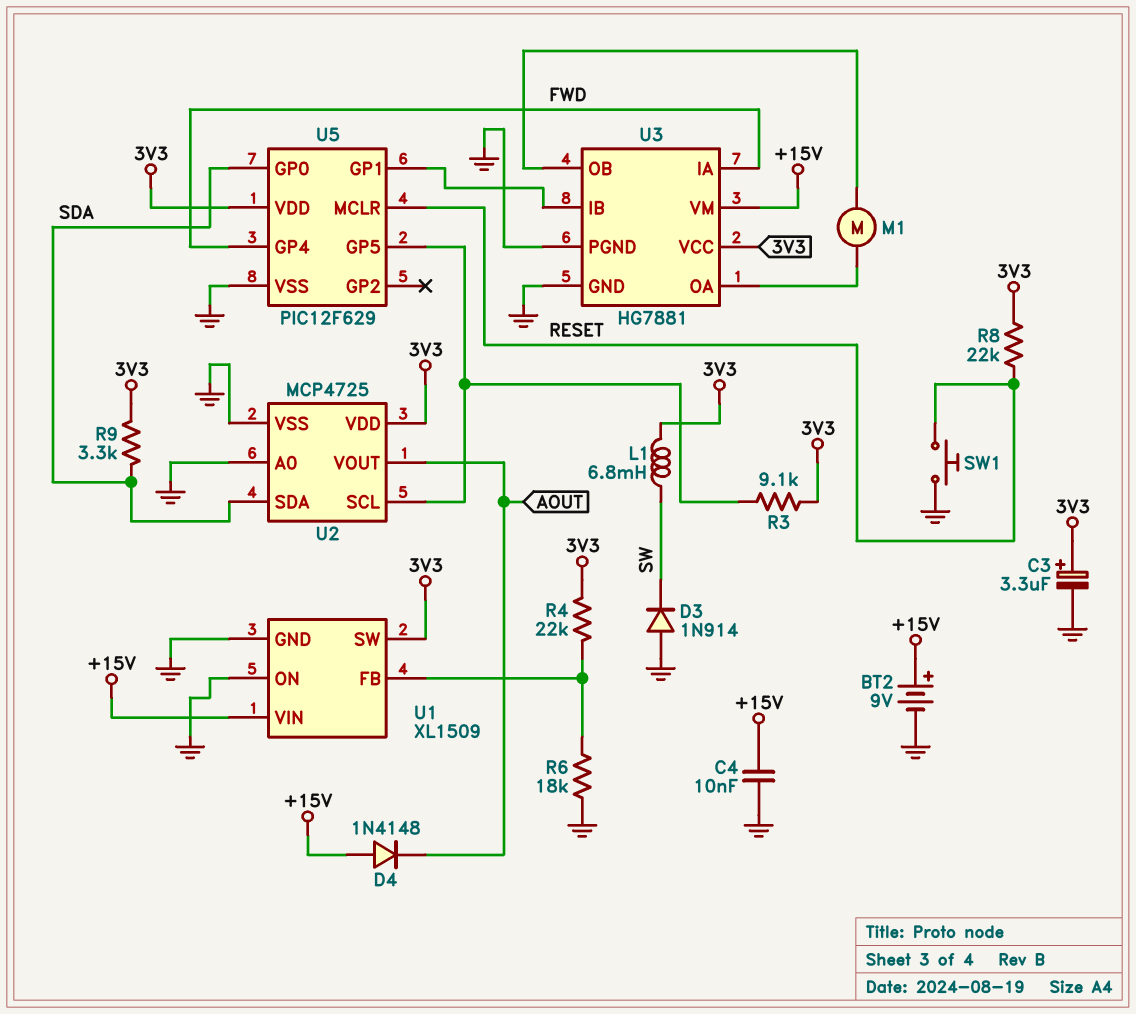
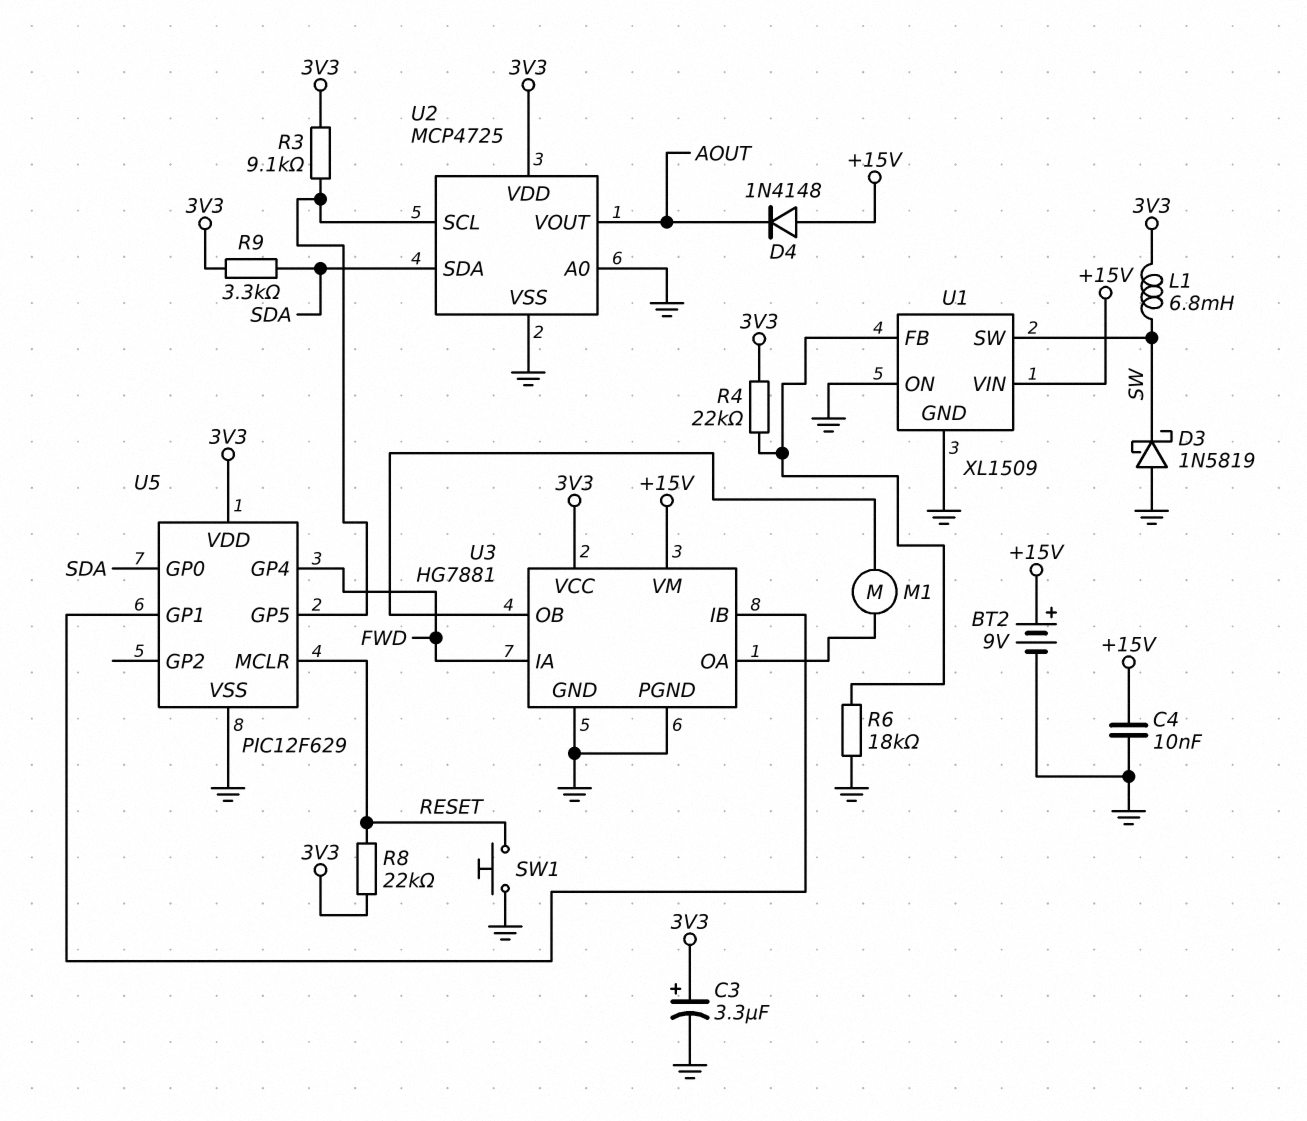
D3: diode 1N914 (A GND, K SW) -> schottky 1N5819 (A GND, K SW)
U1 pin SW: 3V3 -> SW

